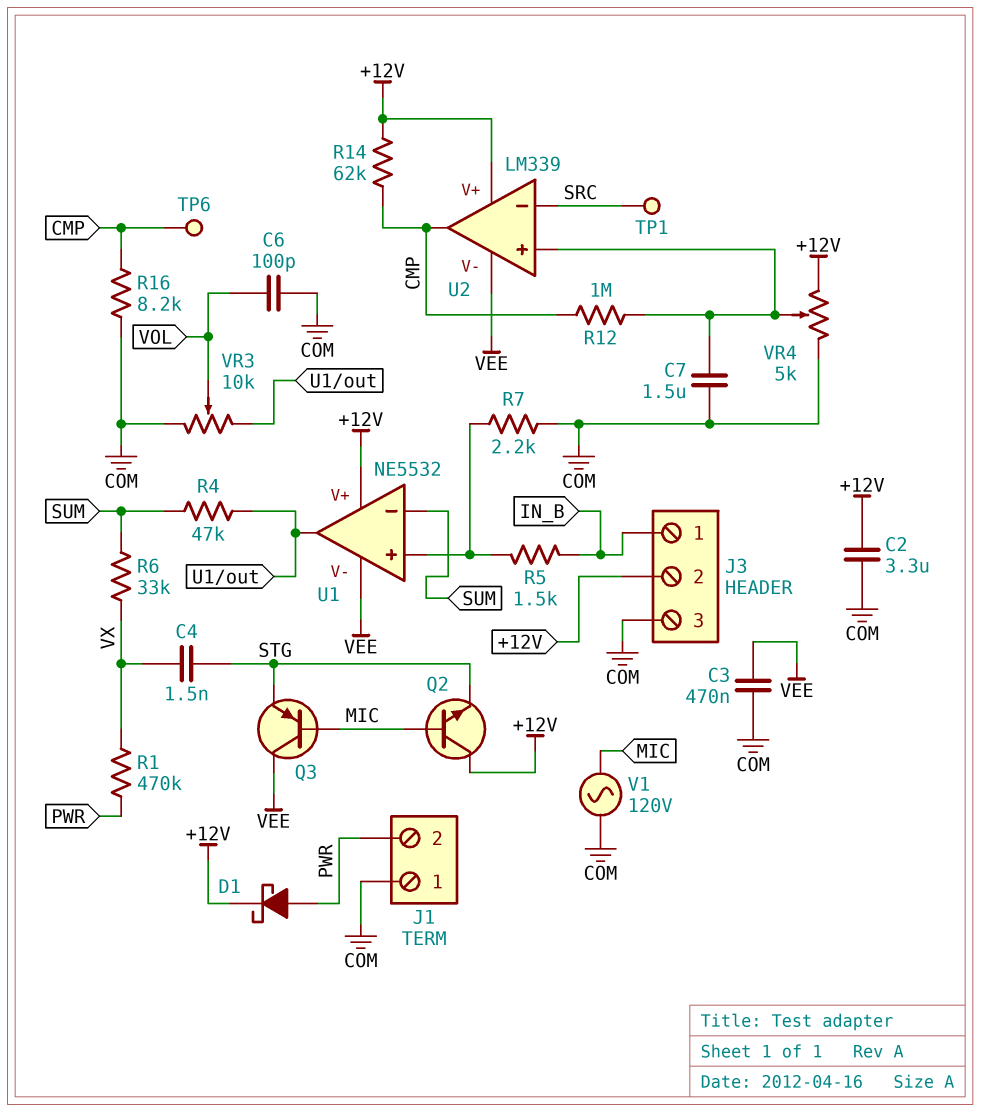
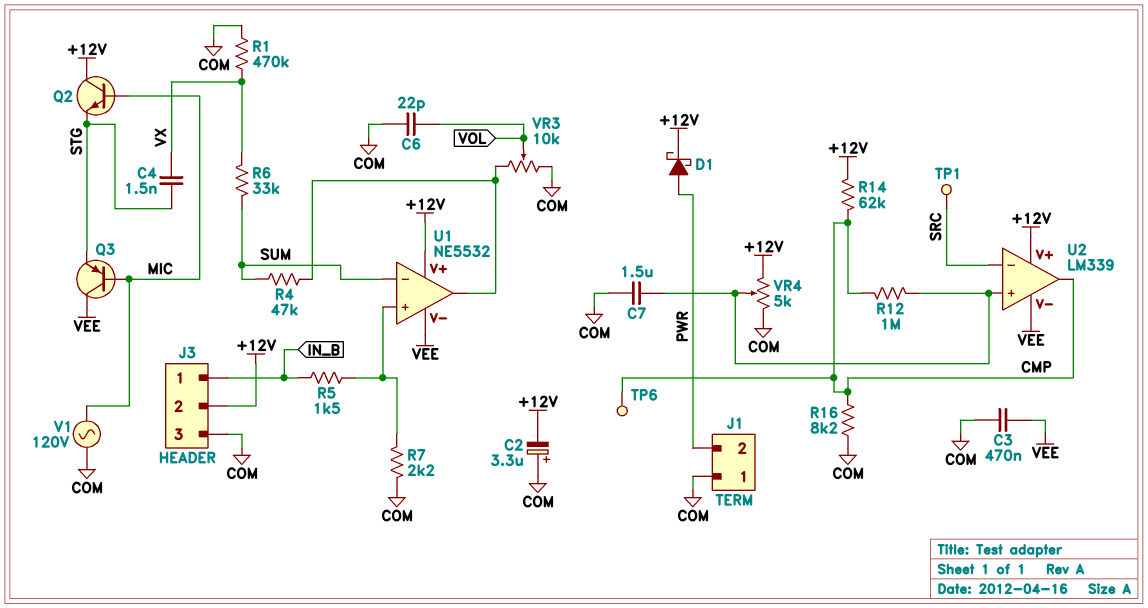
C2: 3.3uF (+12V, COM) -> 3.3uF (plus COM, minus +12V)
C6: 100pF (COM, VOL) -> 22pF (COM, VOL)
R1: 470k (PWR, VX) -> 470k (COM, VX)

